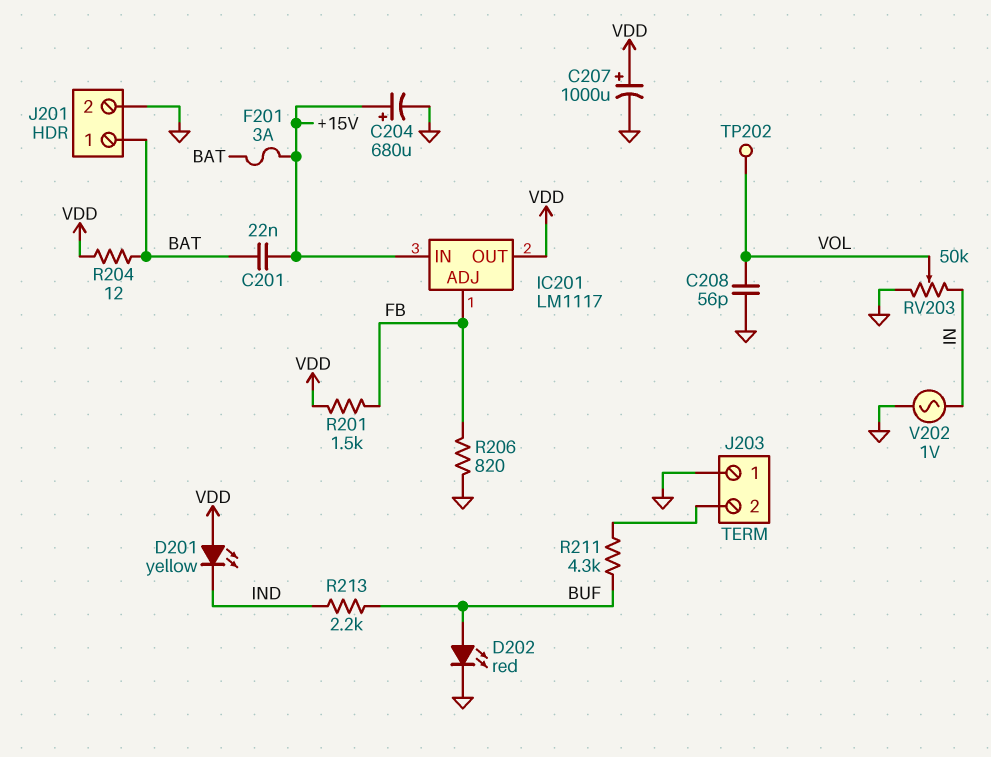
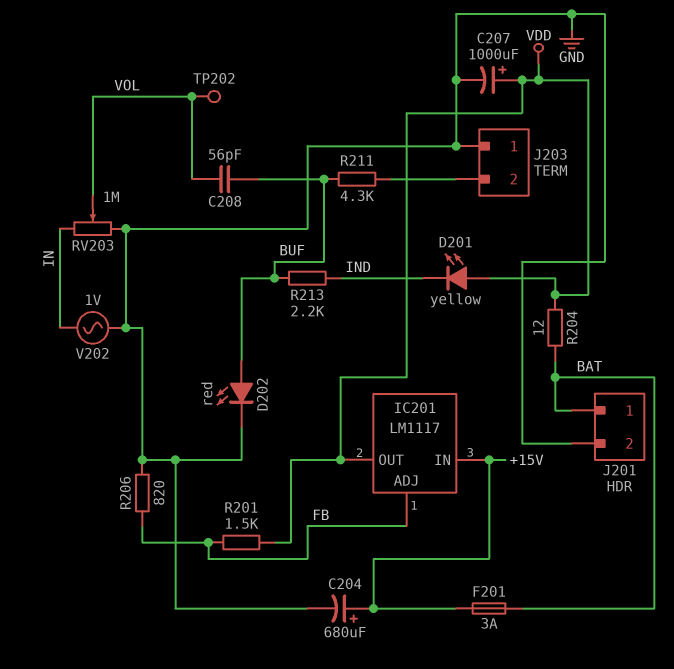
C201: 22nF (+15V, BAT) -> none
C208: 56pF (GND, VOL) -> 56pF (BUF, VOL)
RV203: 50k (GND, IN, wiper VOL) -> 1M (GND, IN, wiper VOL)

